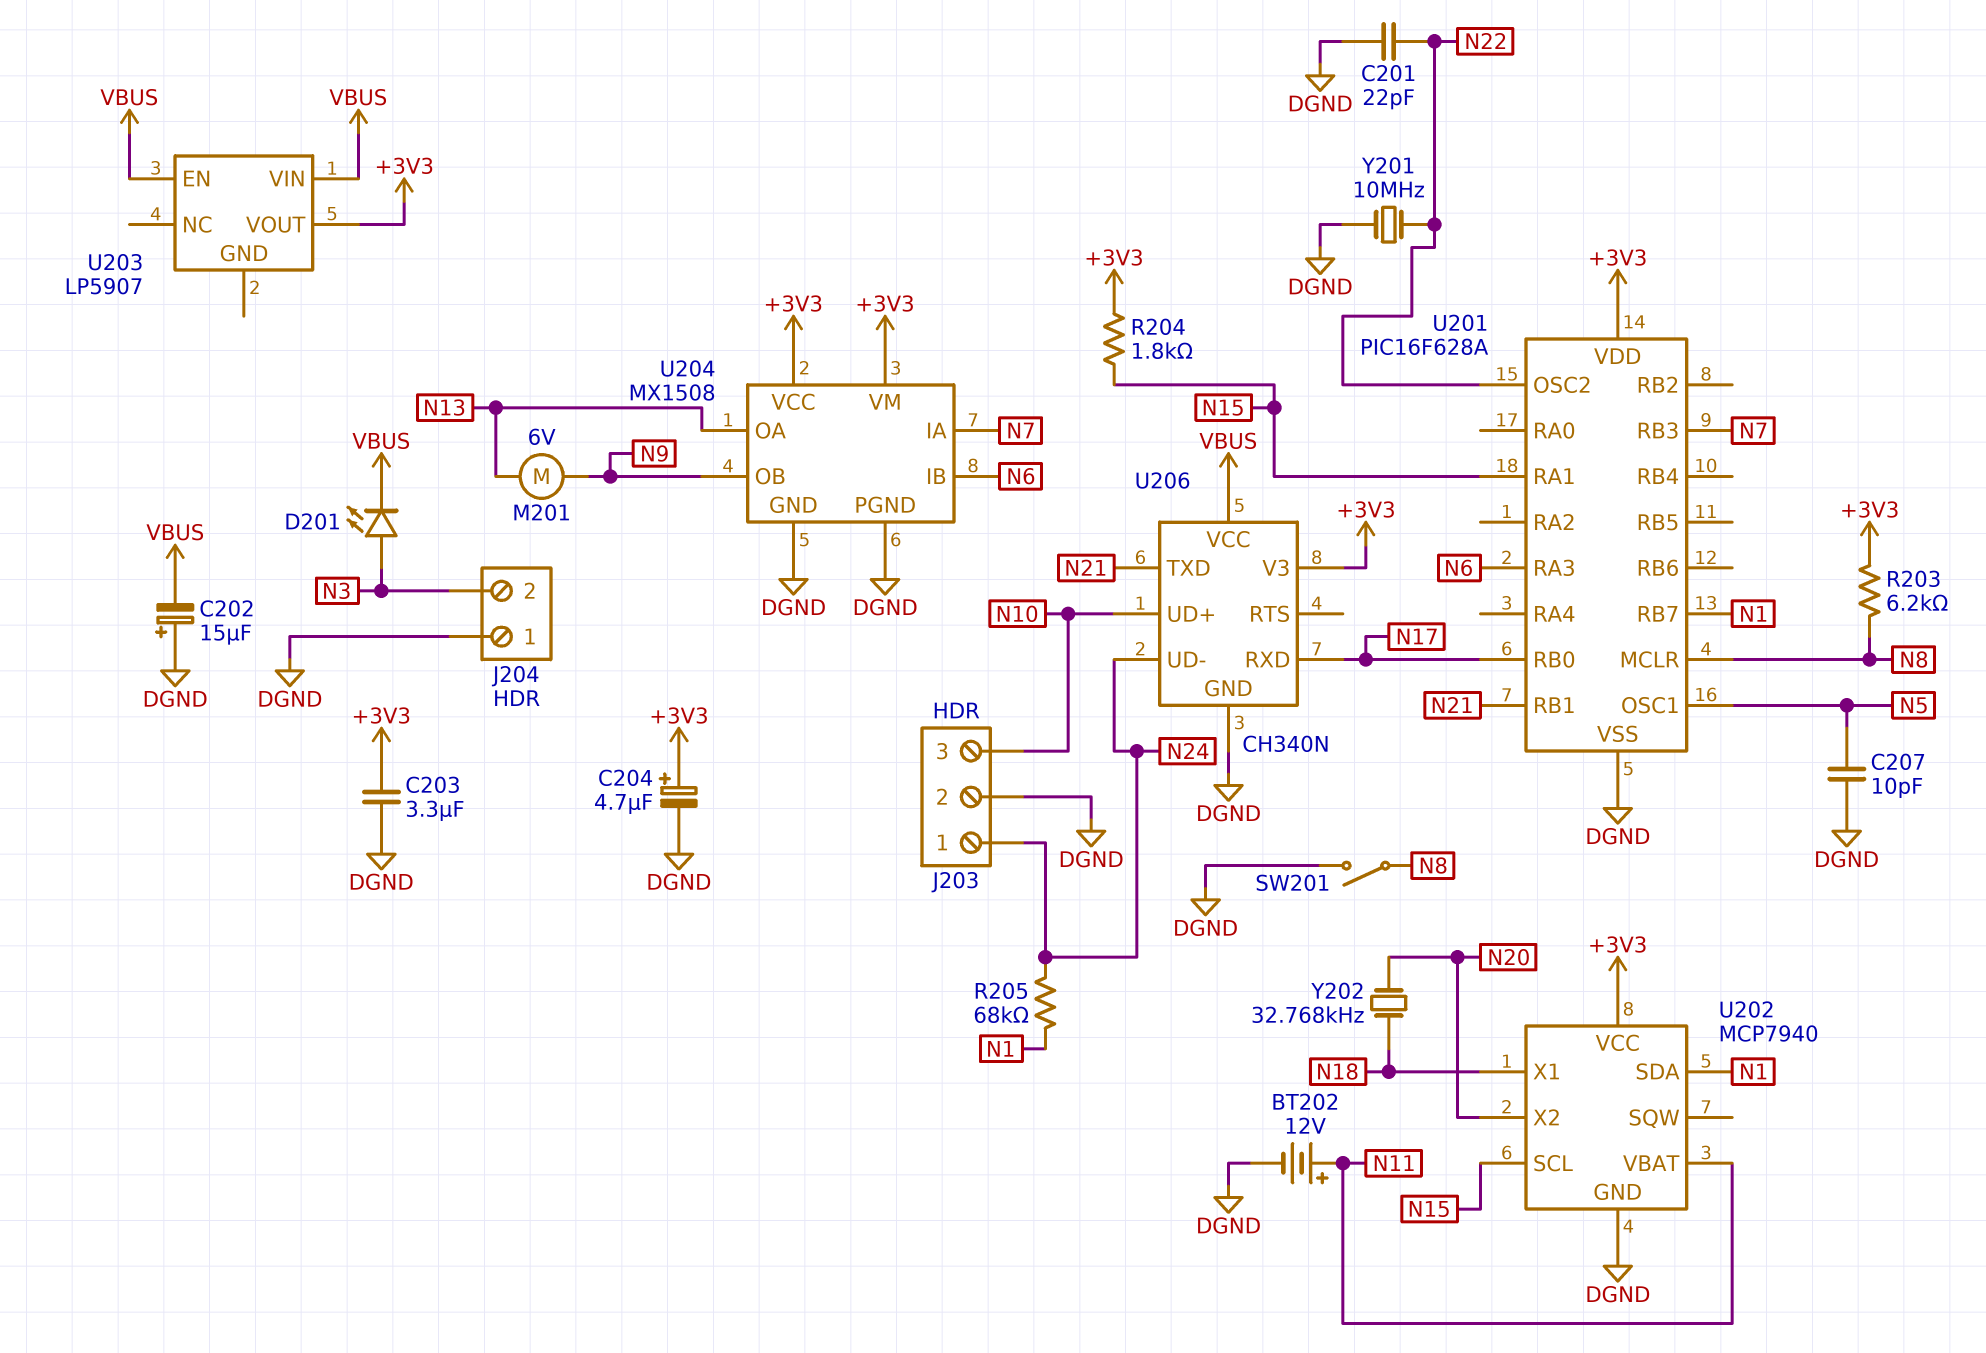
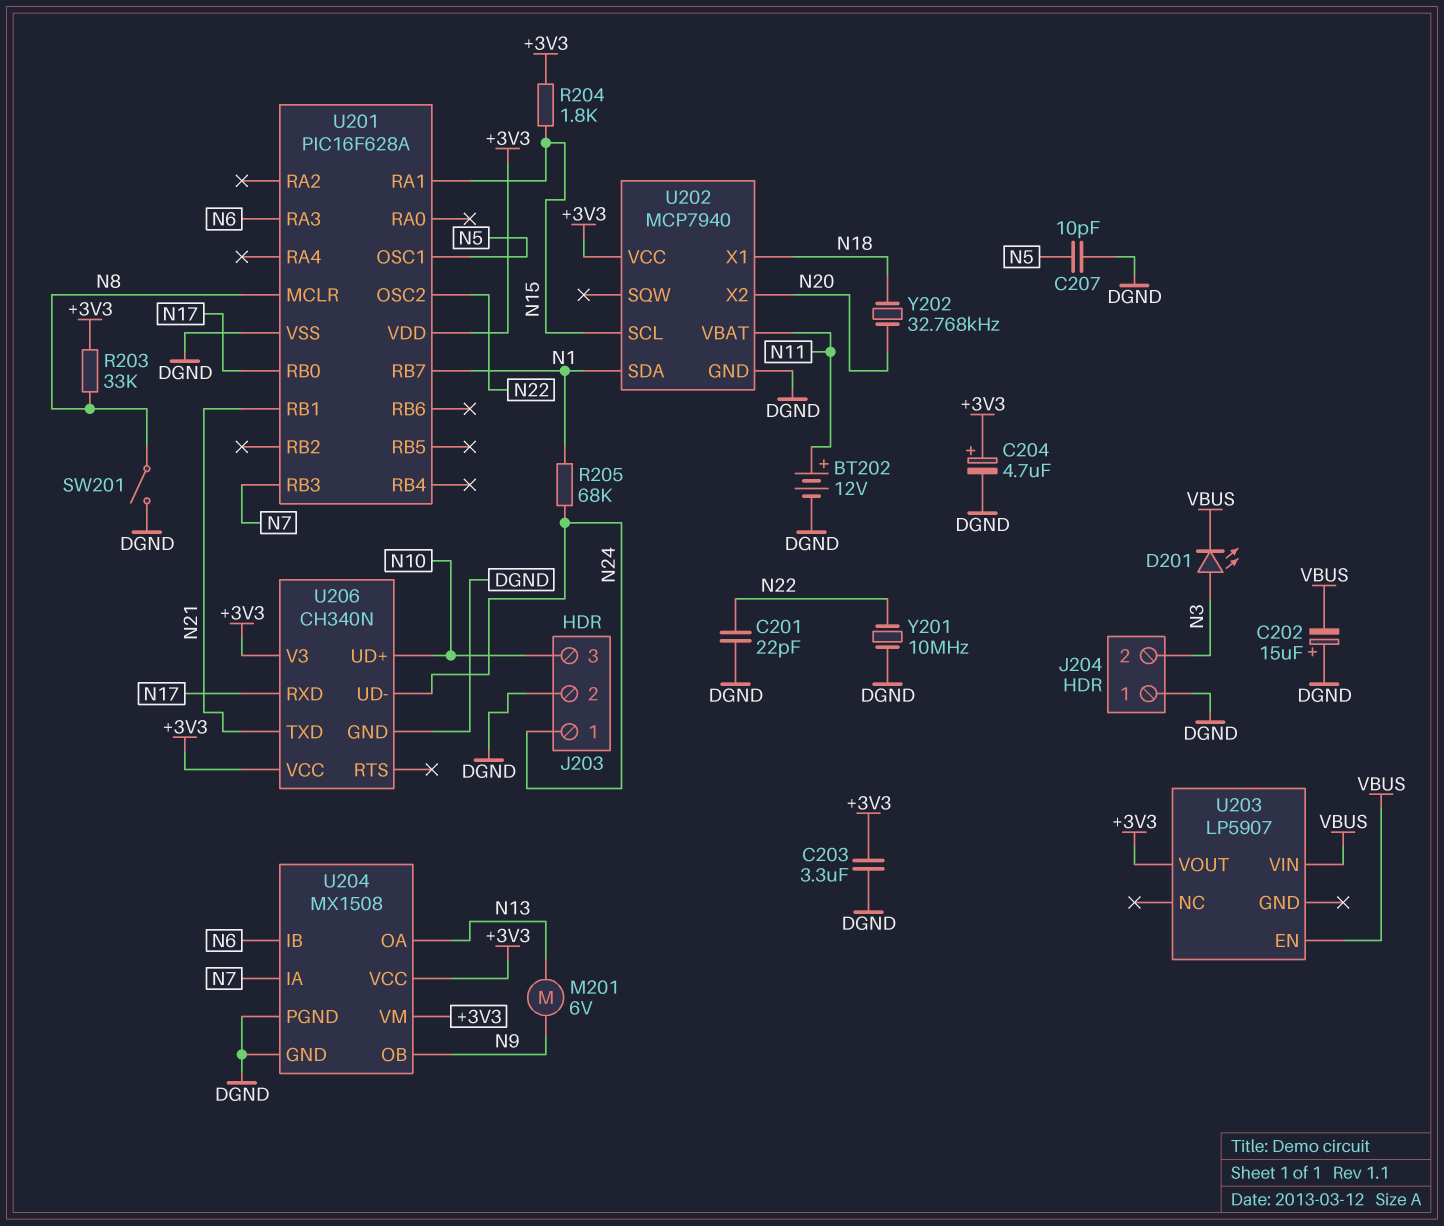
R203: 6.2k (+3V3, N8) -> 33k (+3V3, N8)
U206 pin VCC: VBUS -> +3V3

